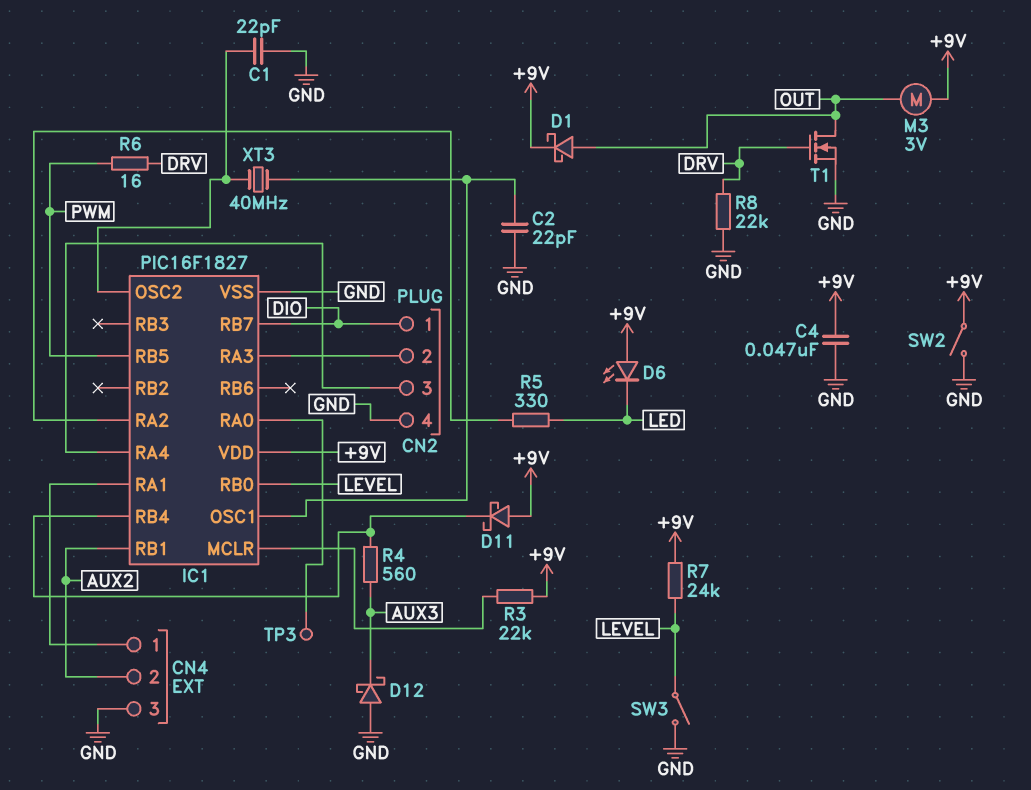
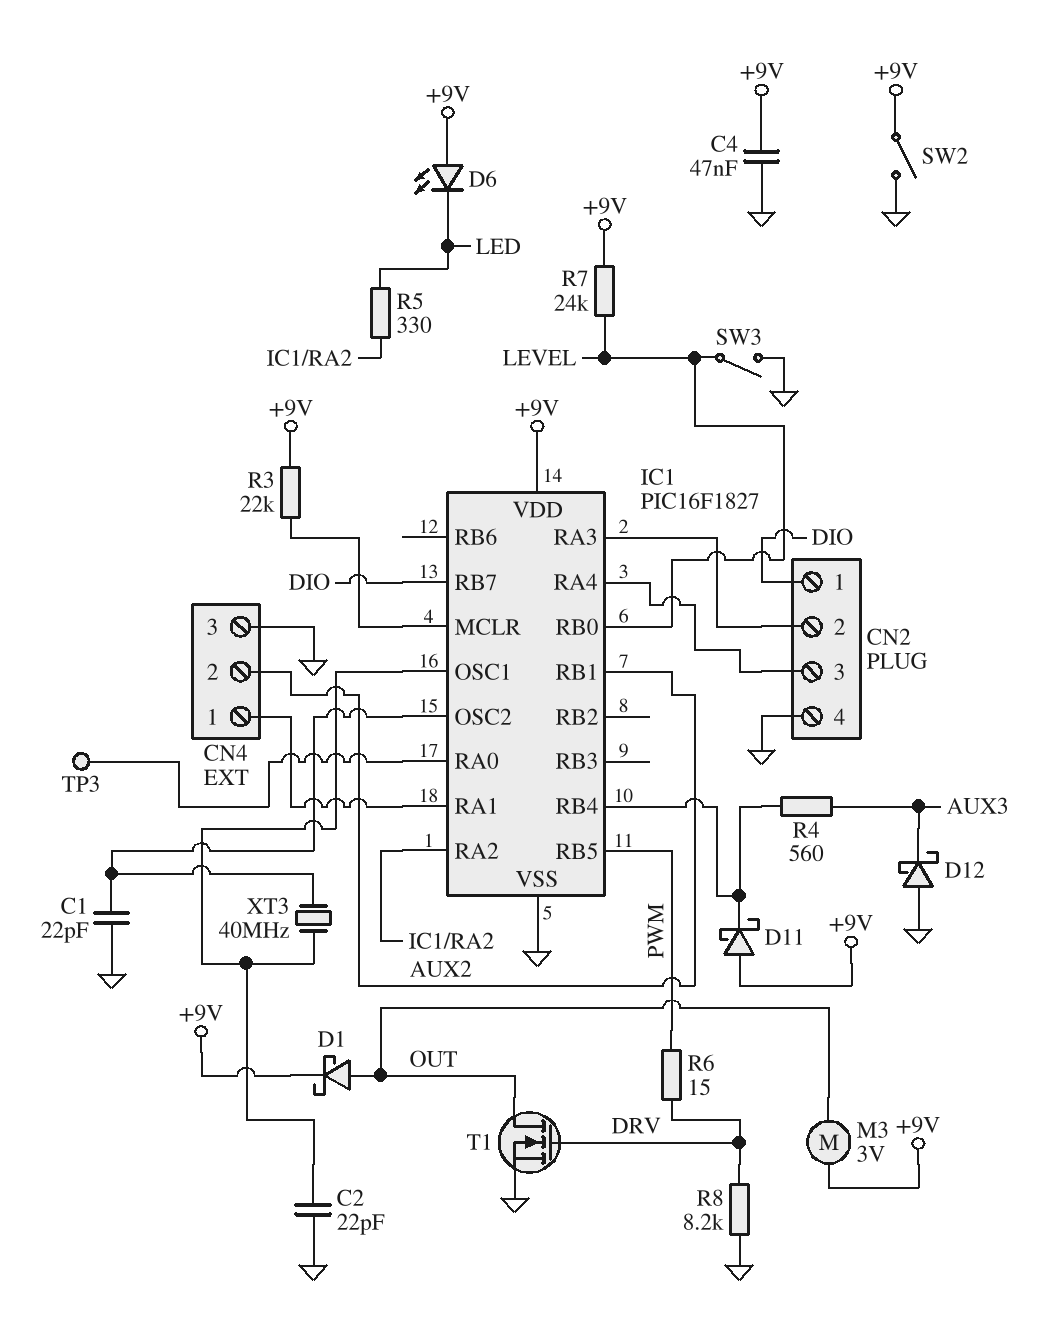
R6: 16 (DRV, PWM) -> 15 (DRV, PWM)
R8: 22k (DRV, GND) -> 8.2k (DRV, GND)

